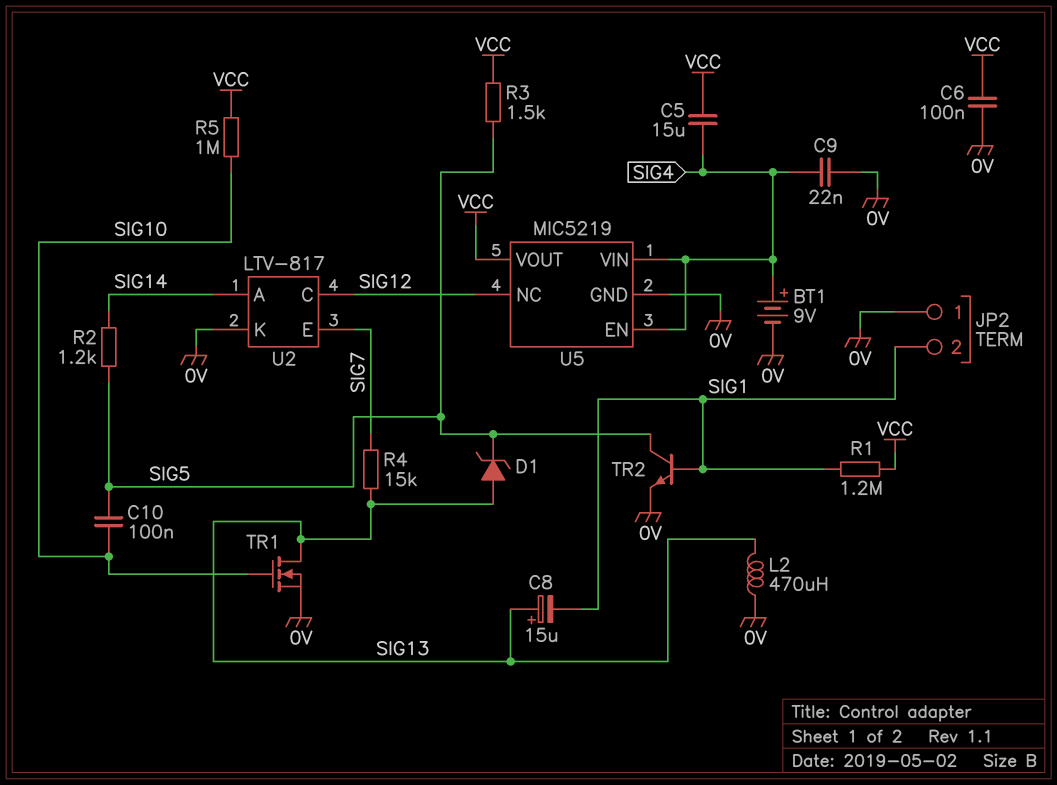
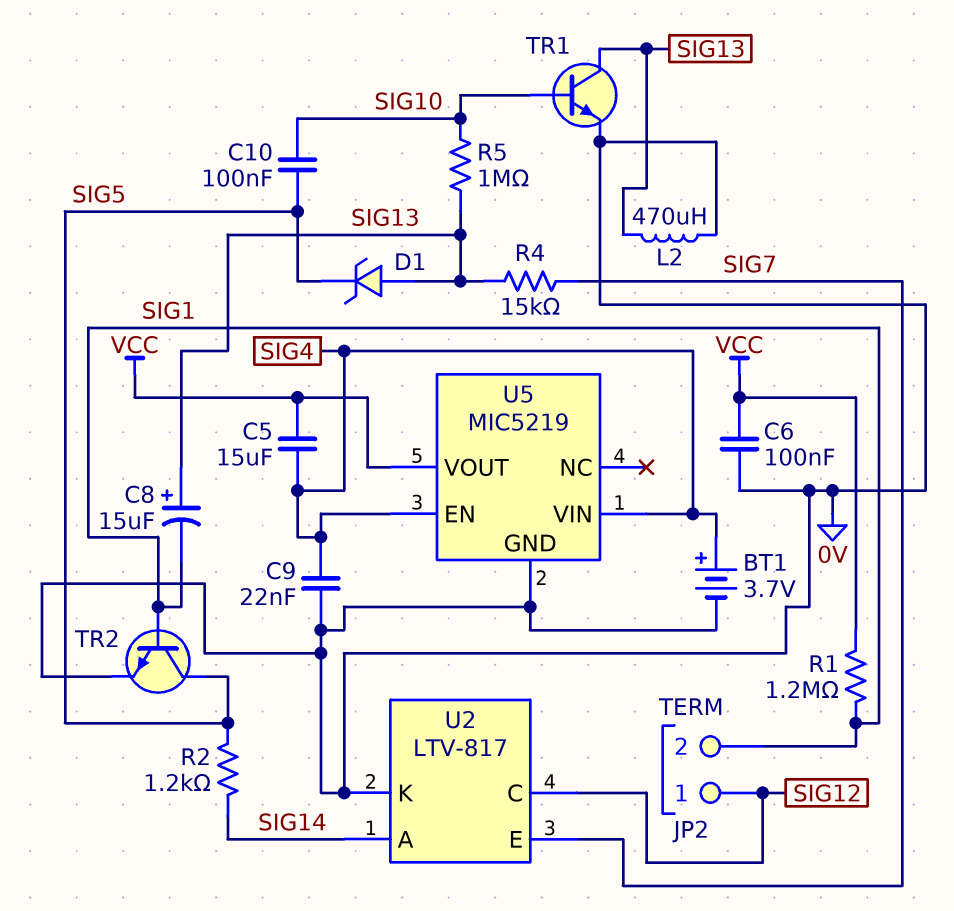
BT1: 9V (plus SIG4, minus 0V) -> 3.7V (plus SIG4, minus 0V)
JP2 pin 1: 0V -> SIG12
R3: 1.5k (SIG5, VCC) -> none
R5: 1M (SIG10, VCC) -> 1M (SIG10, SIG13)
TR1: NMOS (G SIG10, D SIG13, S 0V) -> NPN (B SIG10, C SIG13, E 0V)
U5 pin NC: SIG12 -> none

